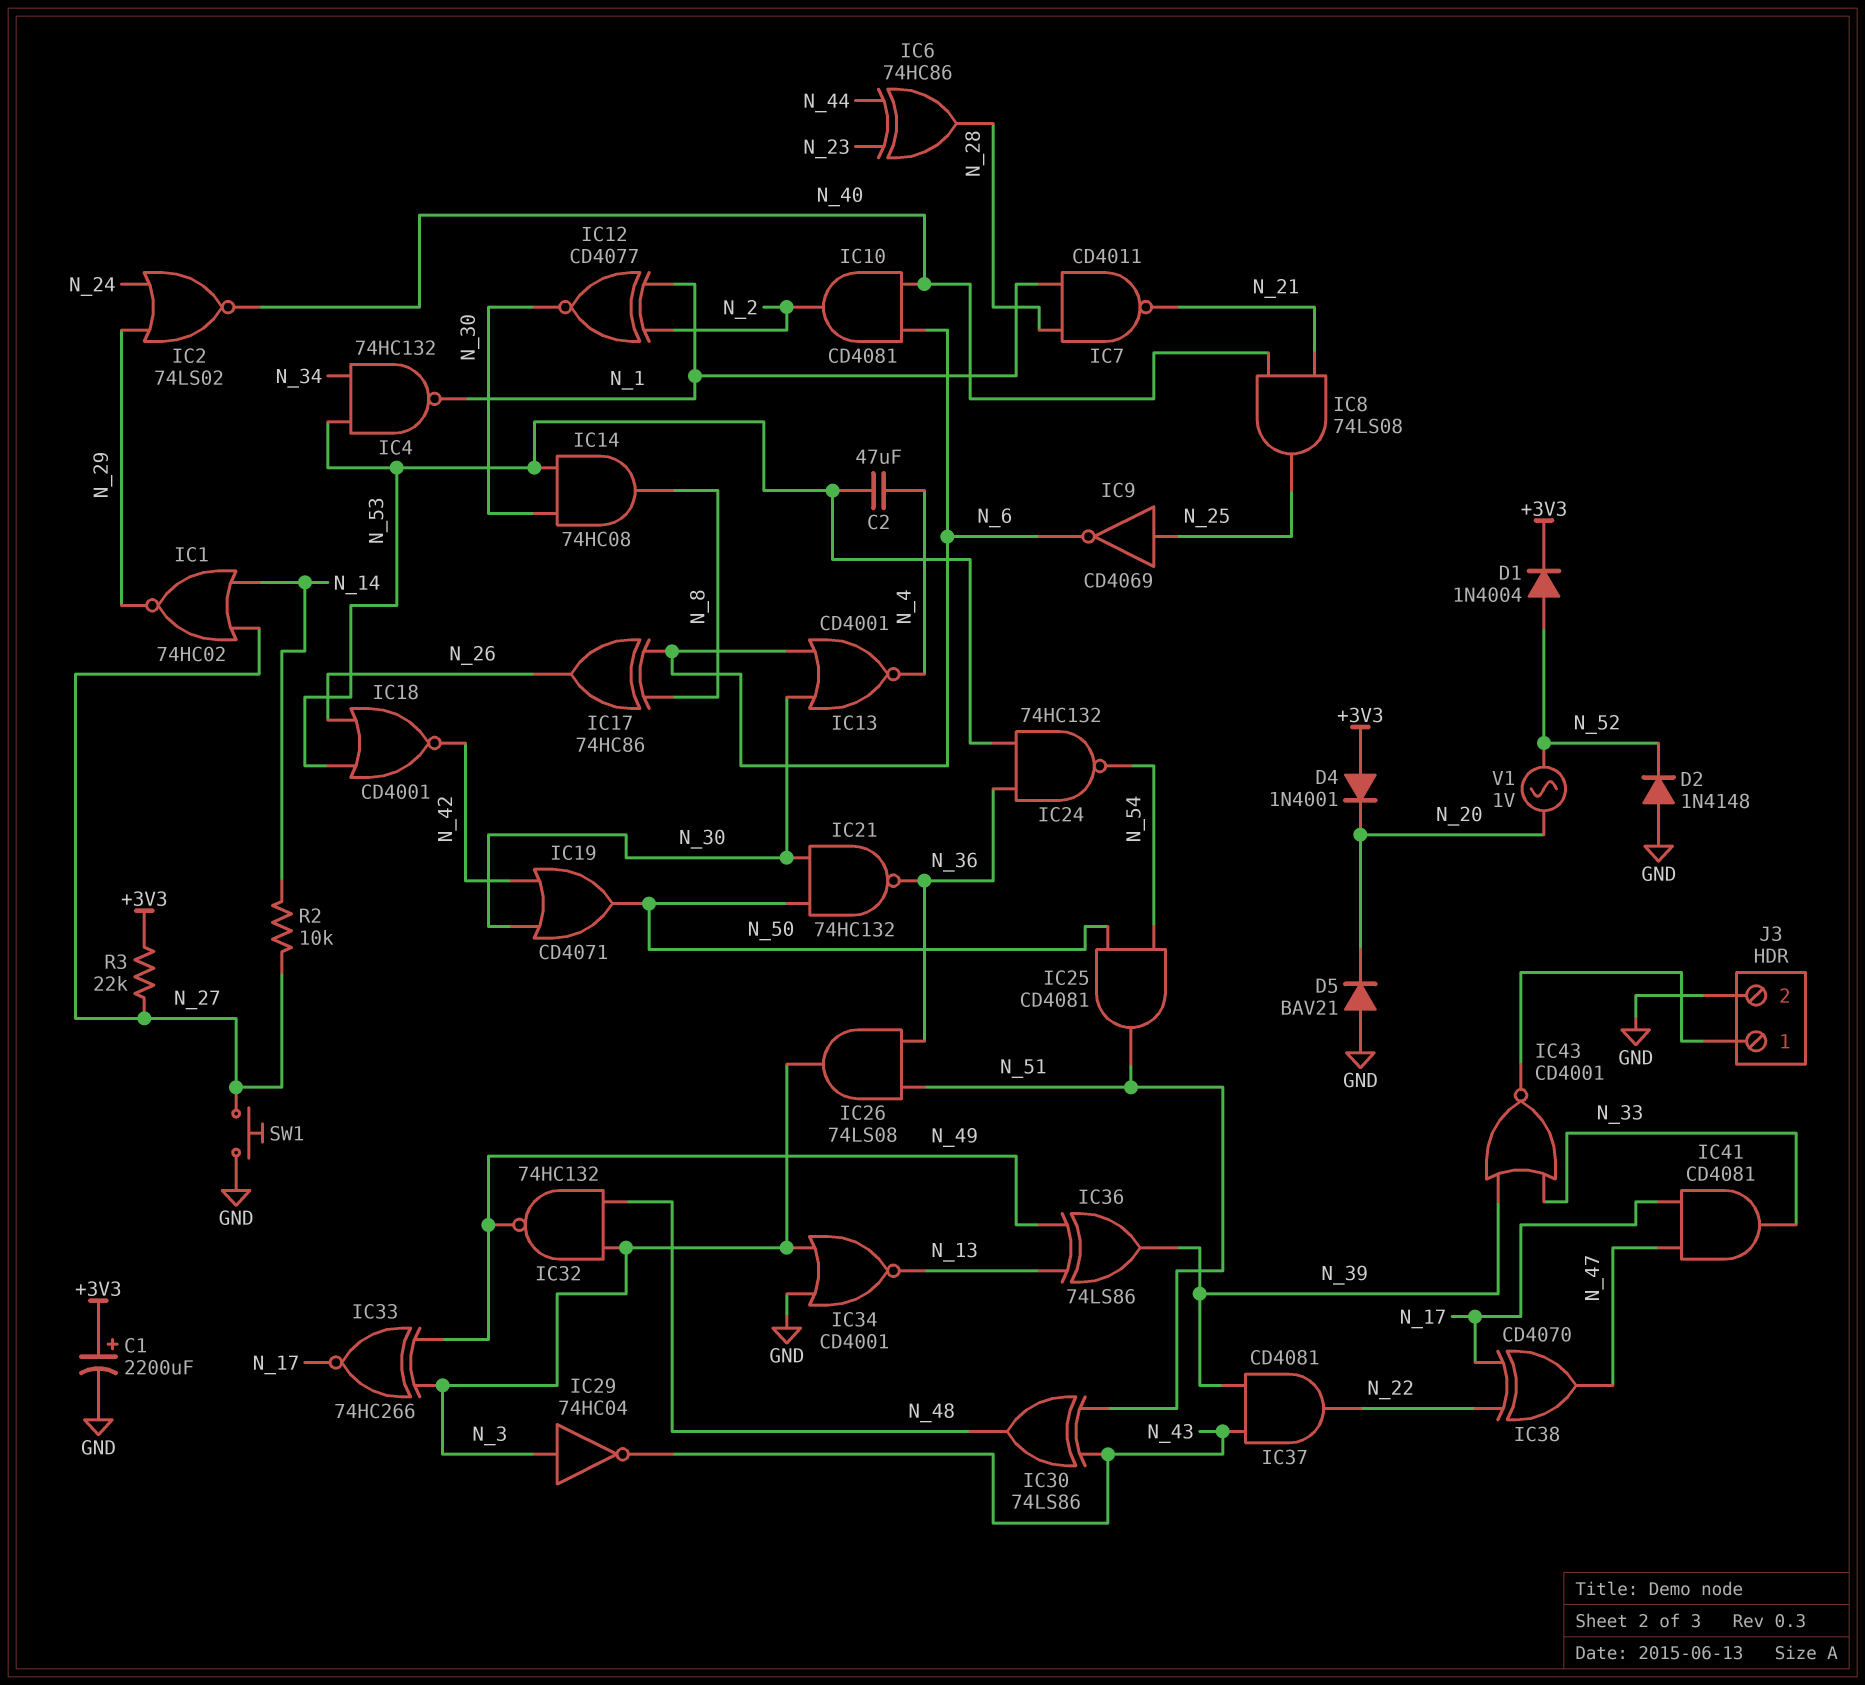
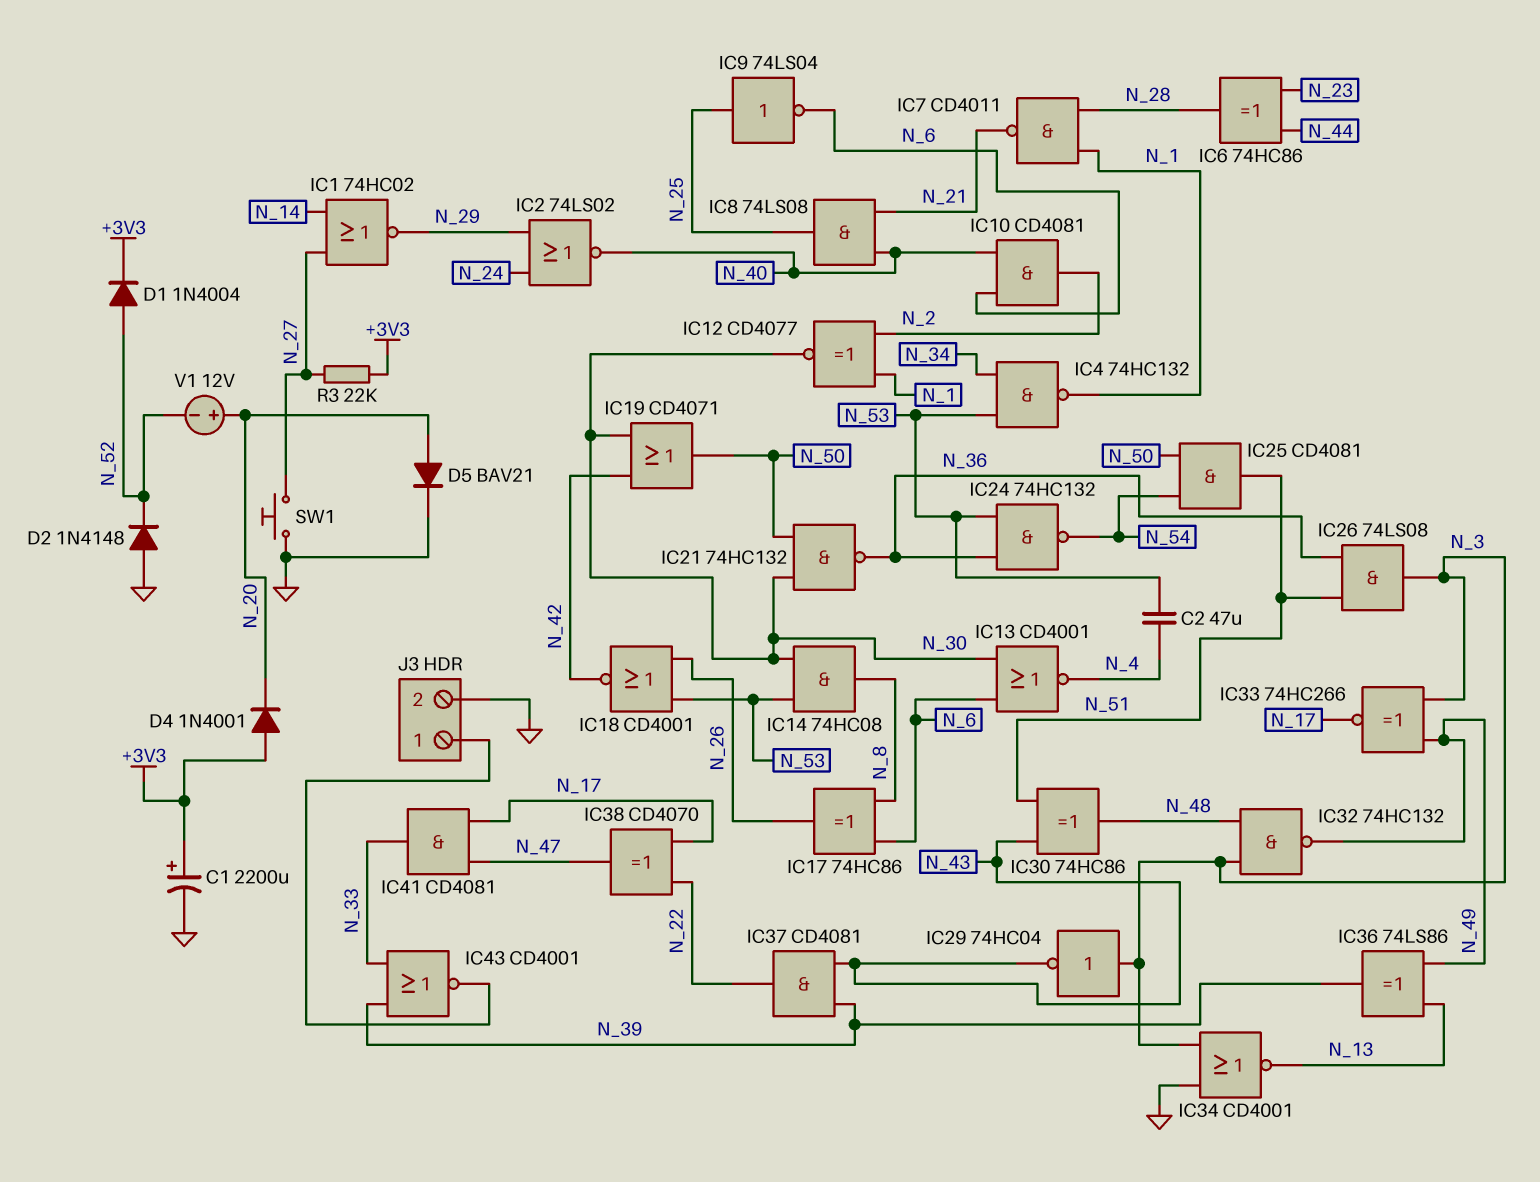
D5: diode BAV21 (A GND, K N_20) -> diode BAV21 (A N_20, K GND)
IC9: NOT CD4069 (in N_25, out N_6) -> NOT 74LS04 (in N_25, out N_6)
IC30: XOR 74LS86 (in N_43, in N_51, out N_48) -> XOR 74HC86 (in N_43, in N_51, out N_48)
R2: 10k (N_14, N_27) -> none
V1: AC 1V (N_20, N_52) -> 12V (plus N_20, minus N_52)

